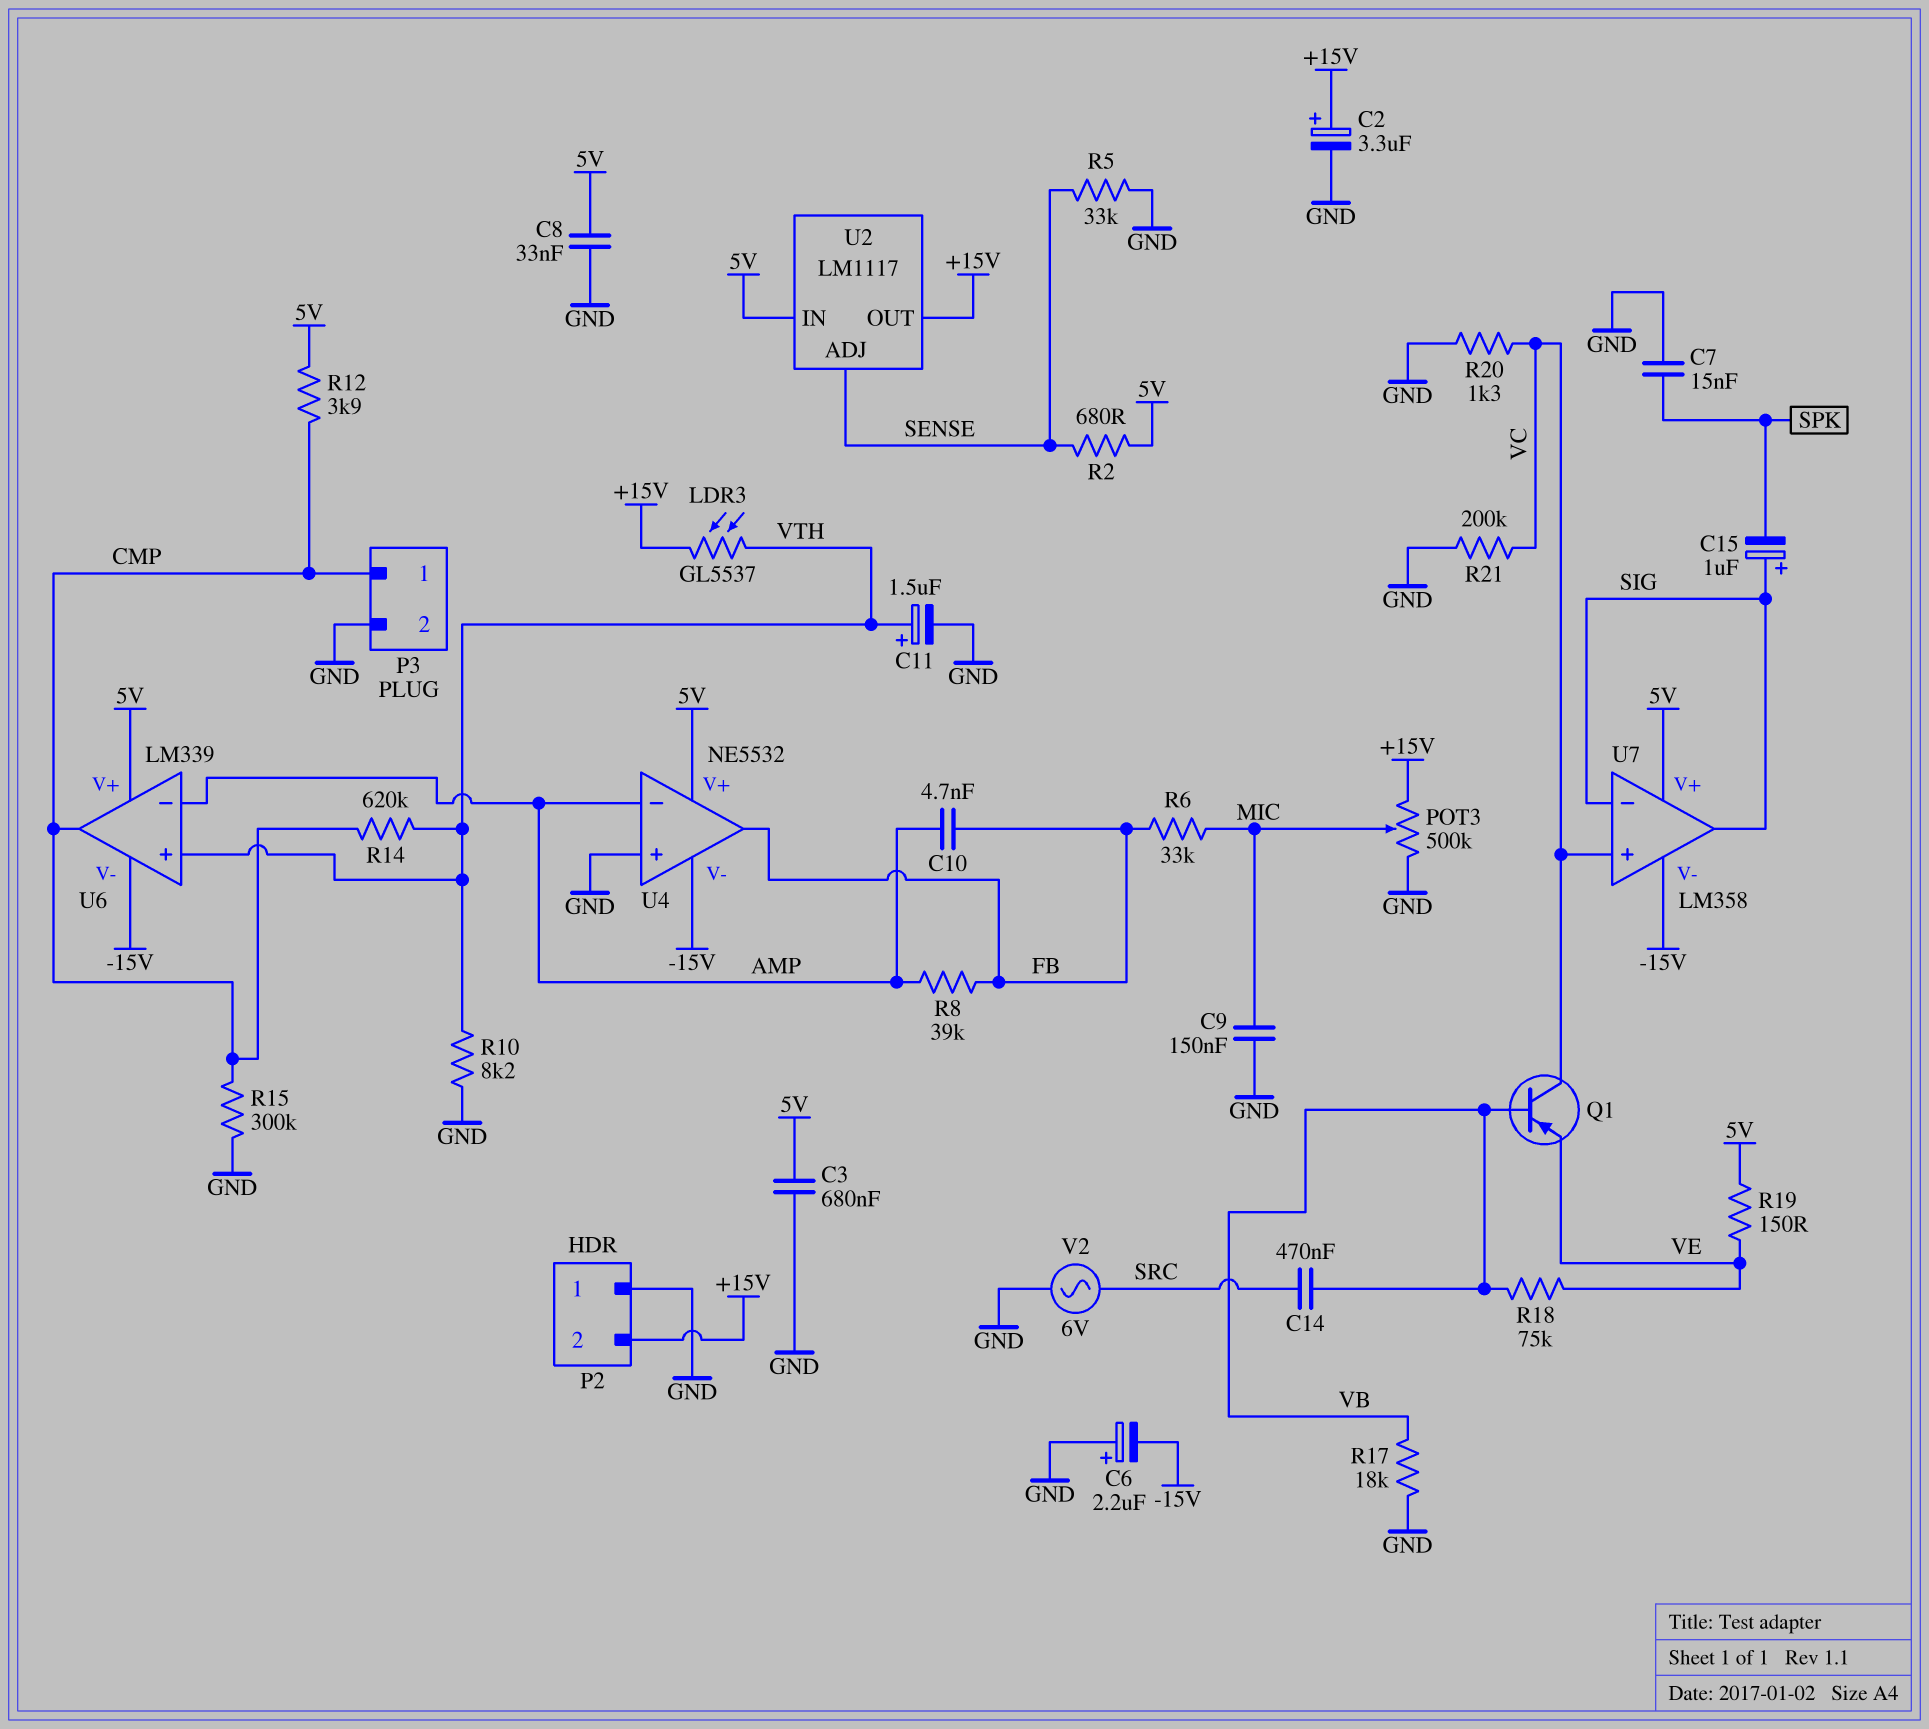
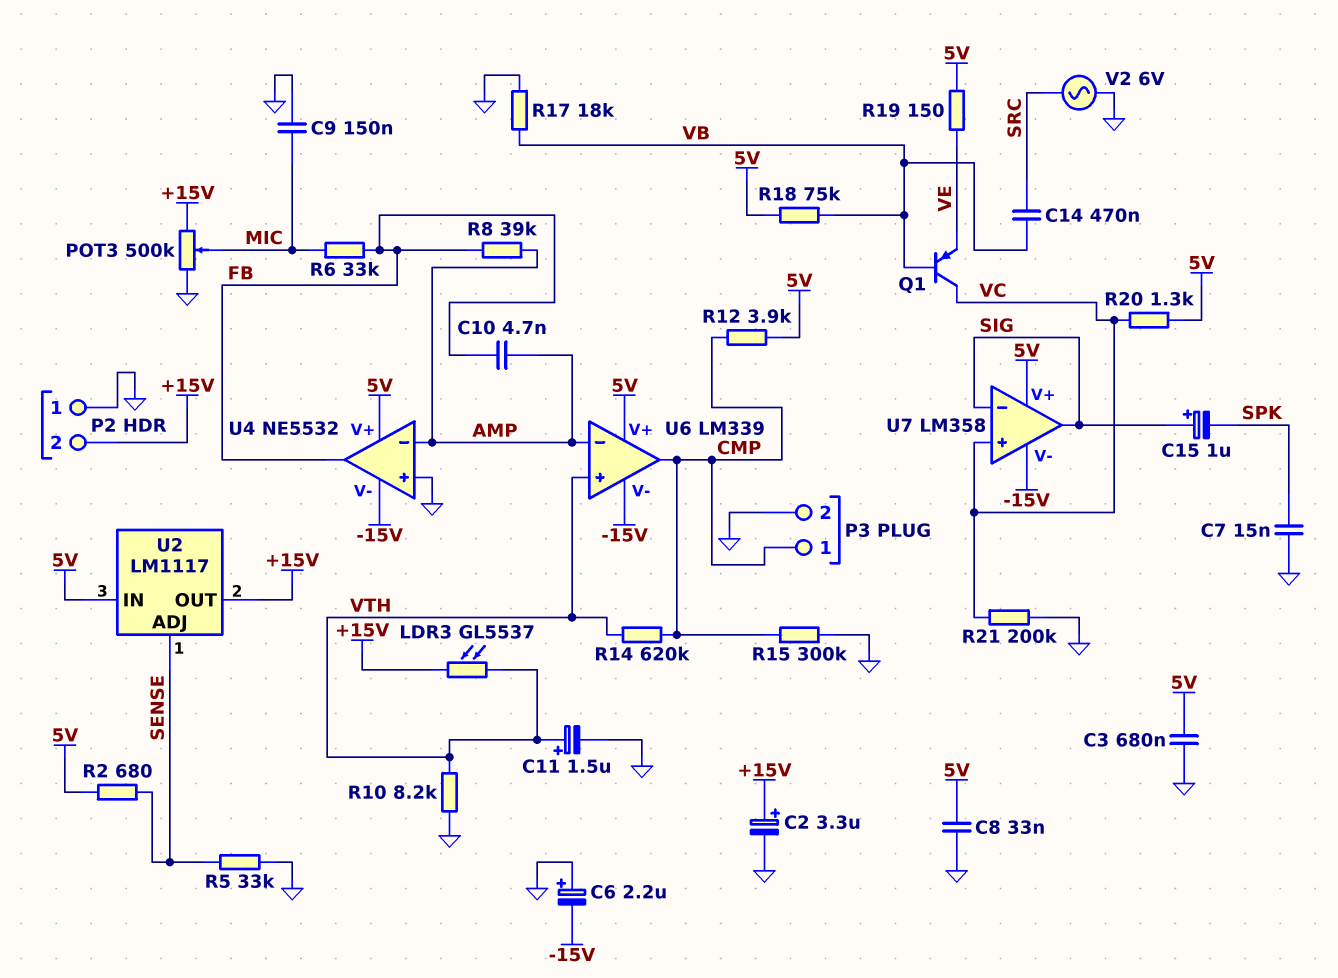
R18: 75k (VB, VE) -> 75k (5V, VB)
R20: 1.3k (GND, VC) -> 1.3k (5V, VC)

